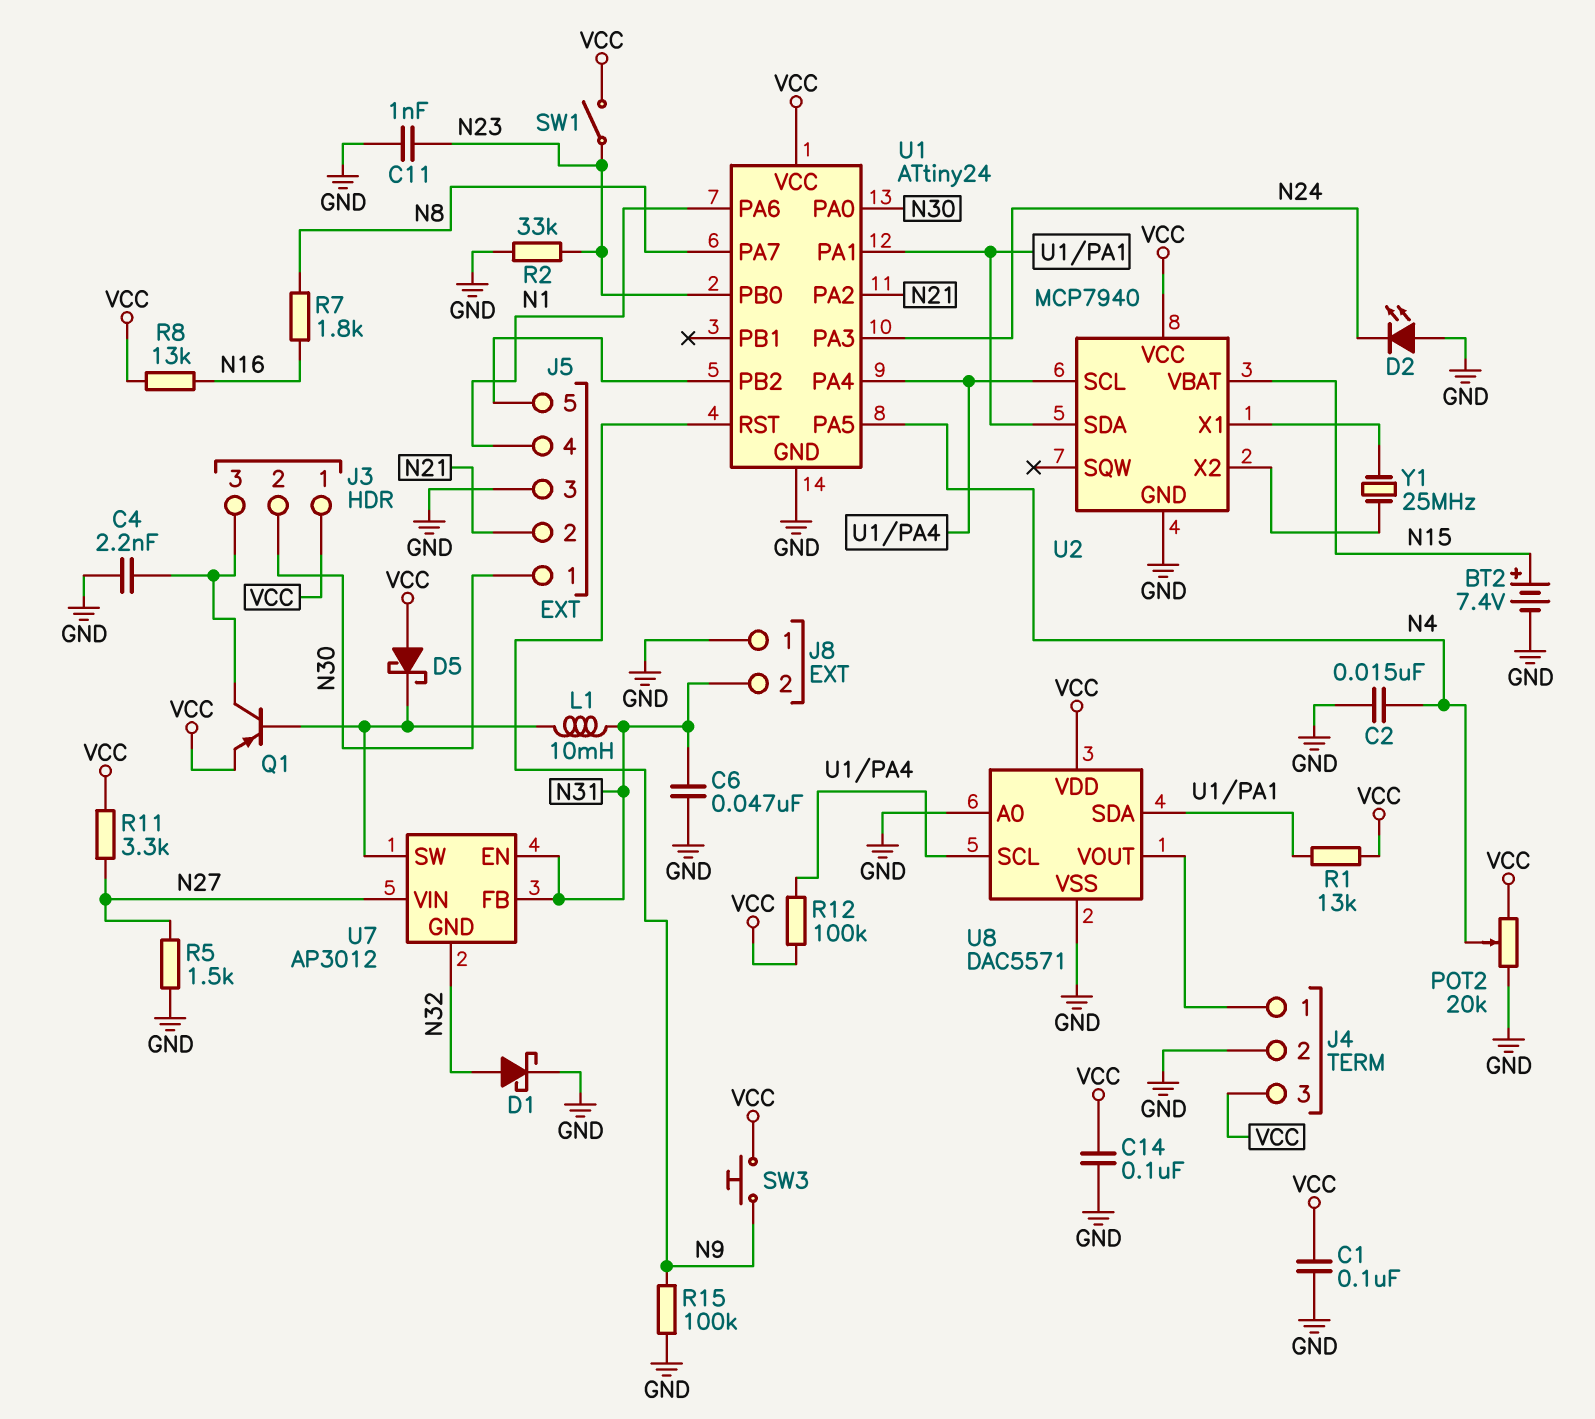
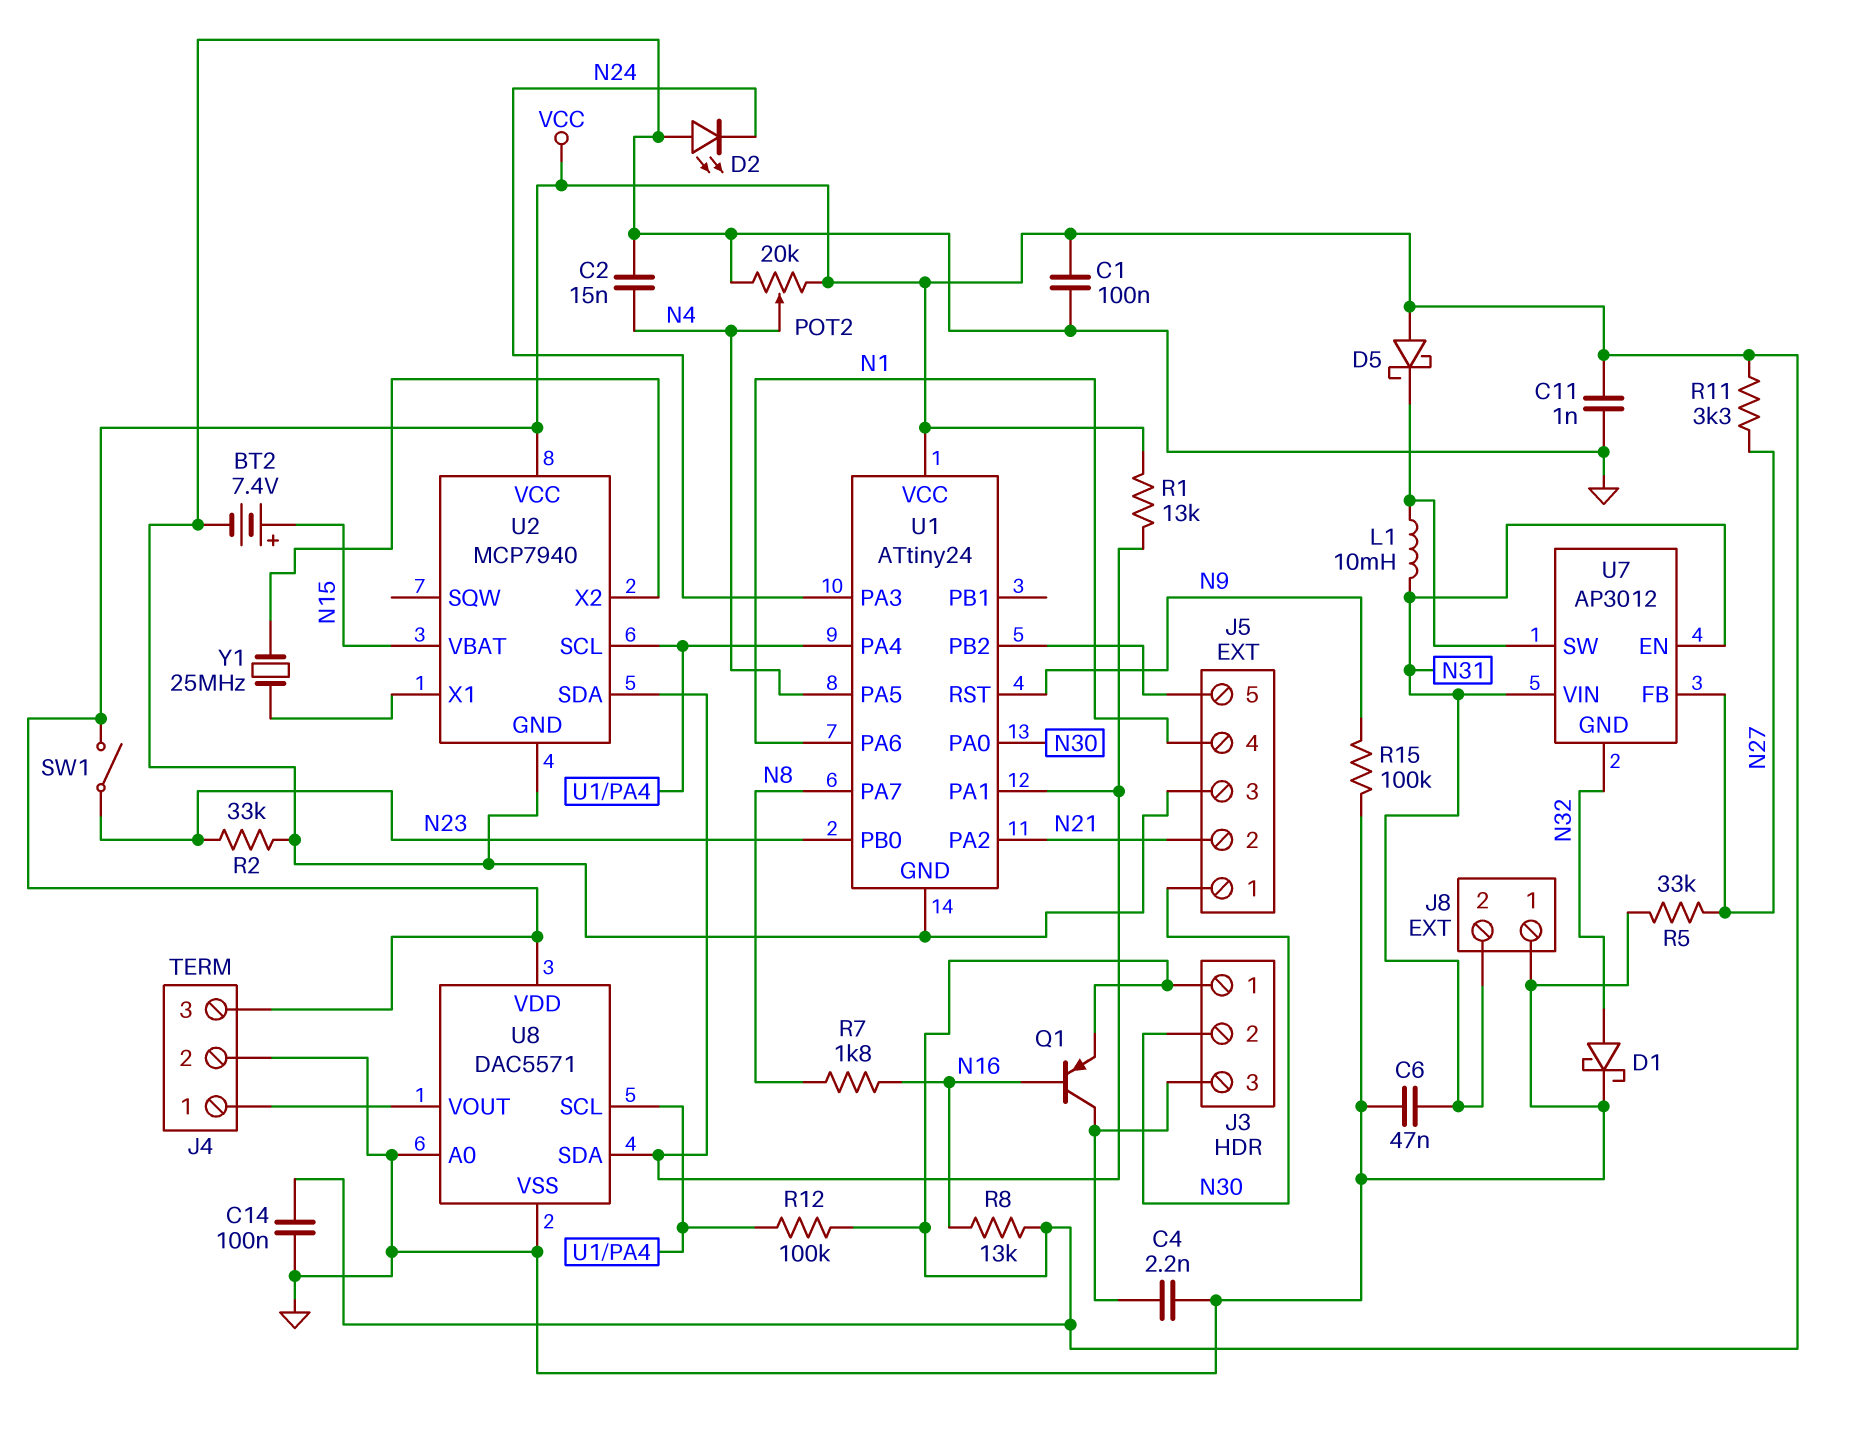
C11: 1nF (GND, N23) -> 1nF (GND, VCC)
Q1: PNP (B U7/SW, C J3/3, E VCC) -> PNP (B N16, C J3/3, E VCC)
R5: 1.5k (GND, N27) -> 33k (GND, N27)
SW3: button (N9, VCC) -> none
U7 pin FB: N31 -> N27
U7 pin VIN: N27 -> N31

